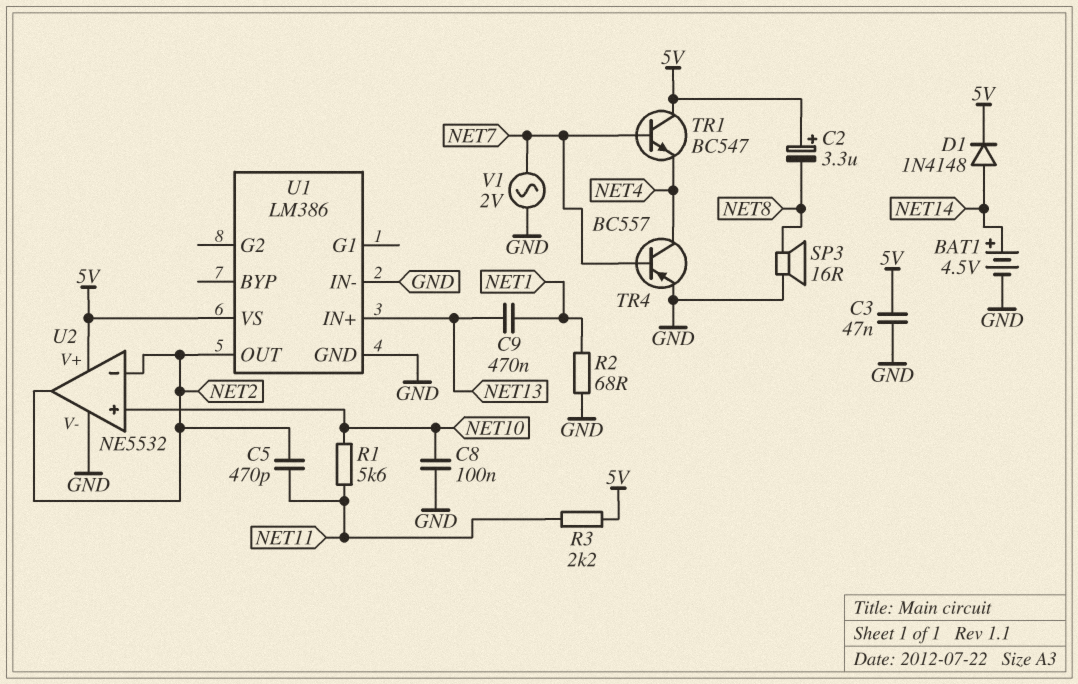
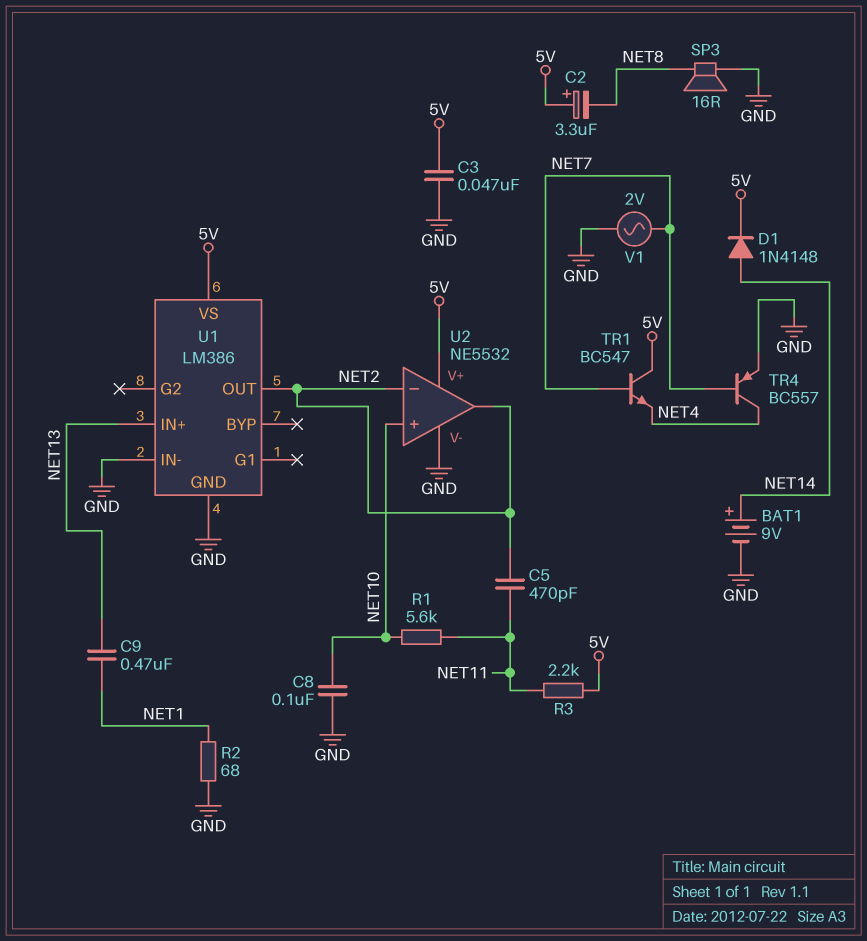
BAT1: 4.5V (plus NET14, minus GND) -> 9V (plus NET14, minus GND)

